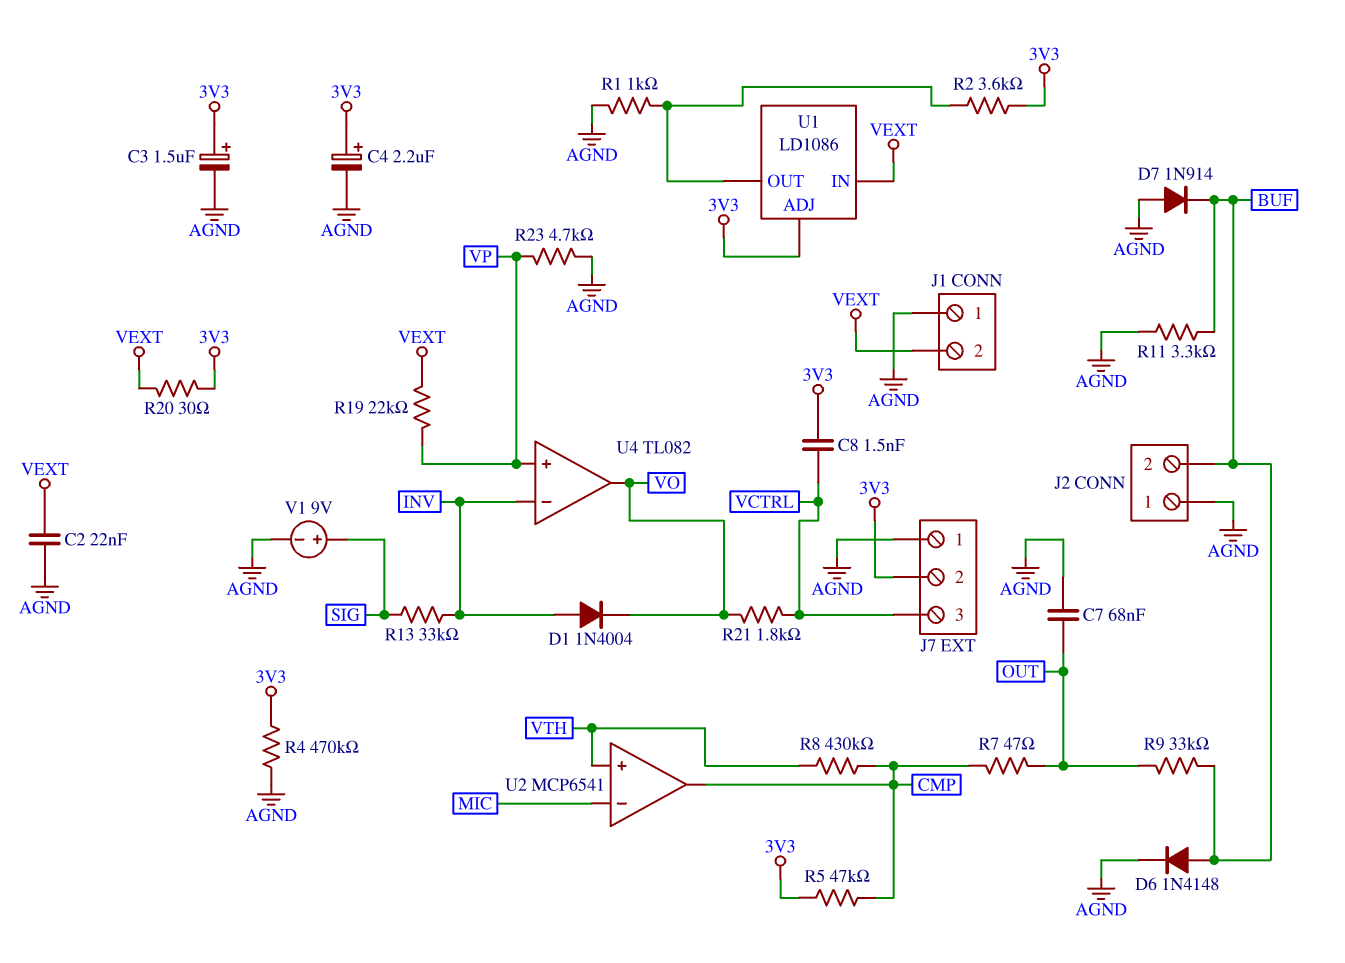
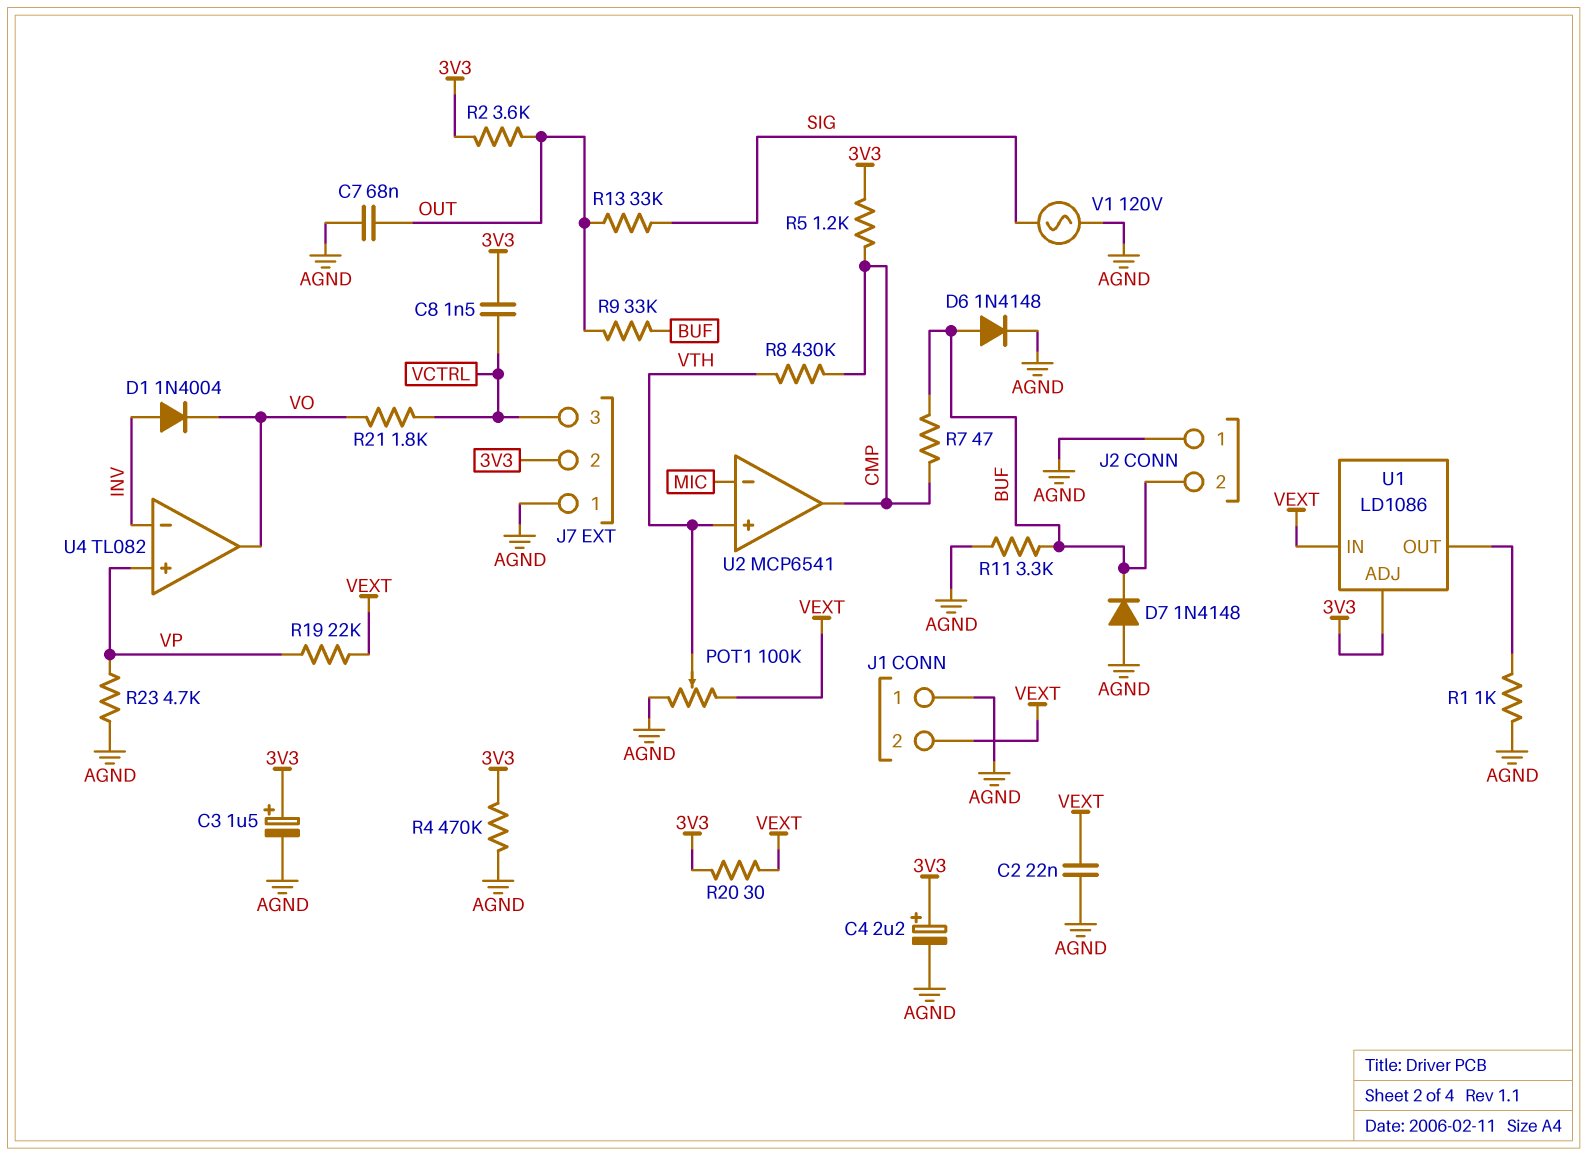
D7: diode 1N914 (A AGND, K BUF) -> diode 1N4148 (A AGND, K BUF)
POT1: none -> 100k (AGND, VEXT, wiper VTH)
R2: 3.6k (3V3, U1/OUT) -> 3.6k (3V3, OUT)
R5: 47k (3V3, CMP) -> 1.2k (3V3, CMP)
R7: 47 (CMP, OUT) -> 47 (BUF, CMP)
R13: 33k (INV, SIG) -> 33k (OUT, SIG)
V1: 9V (plus SIG, minus AGND) -> AC 120V (AGND, SIG)

